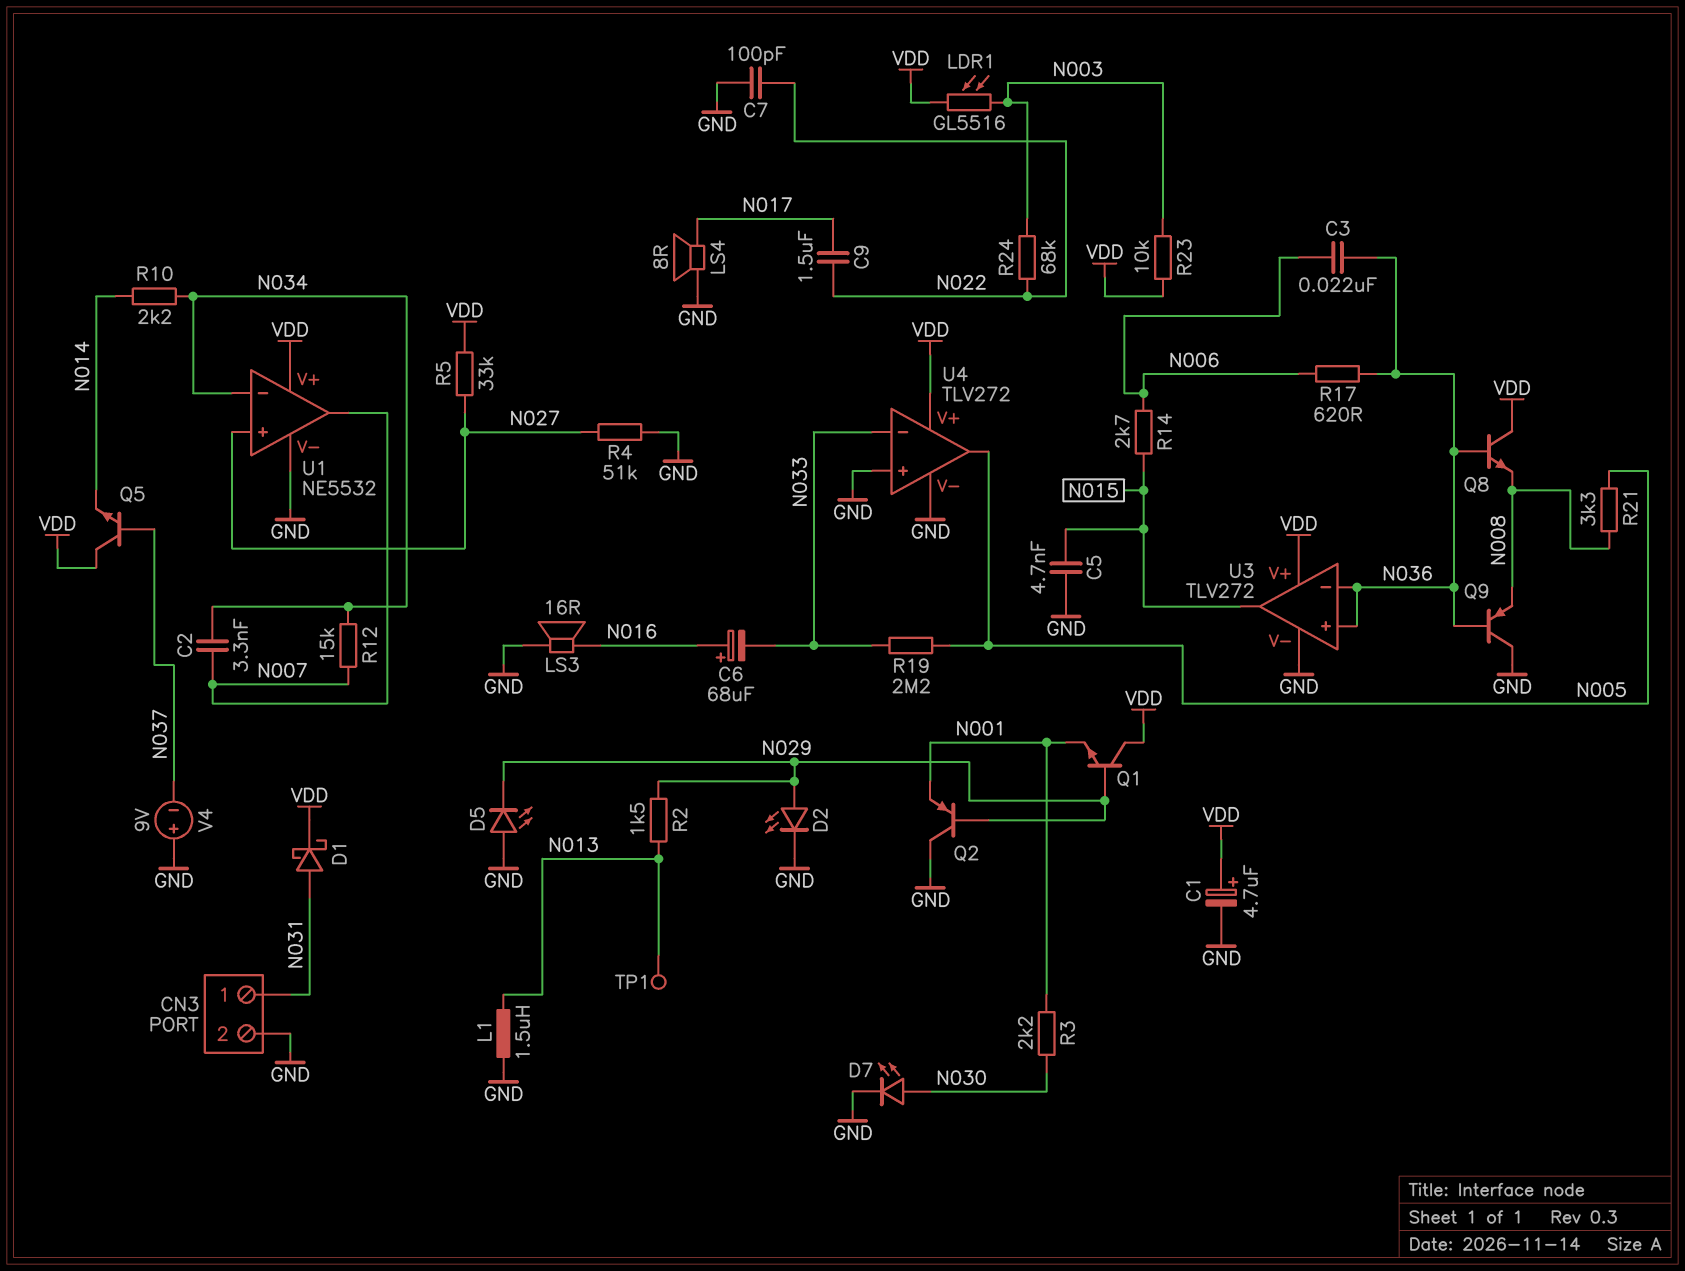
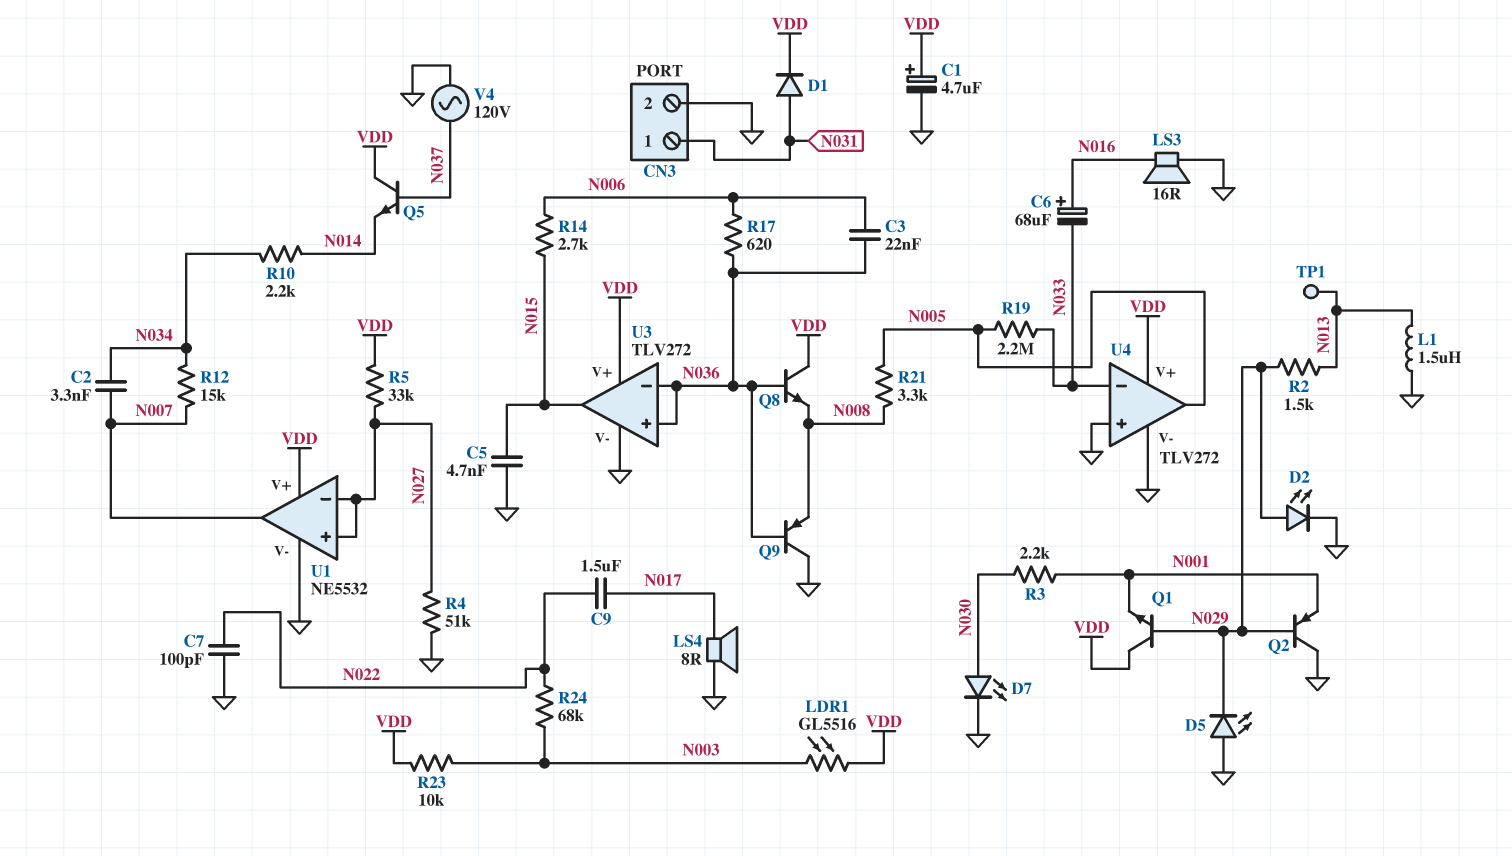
D1: schottky (A N031, K VDD) -> diode (A N031, K VDD)
U1 pin in-: N034 -> N027
V4: 9V (plus GND, minus N037) -> AC 120V (GND, N037)

